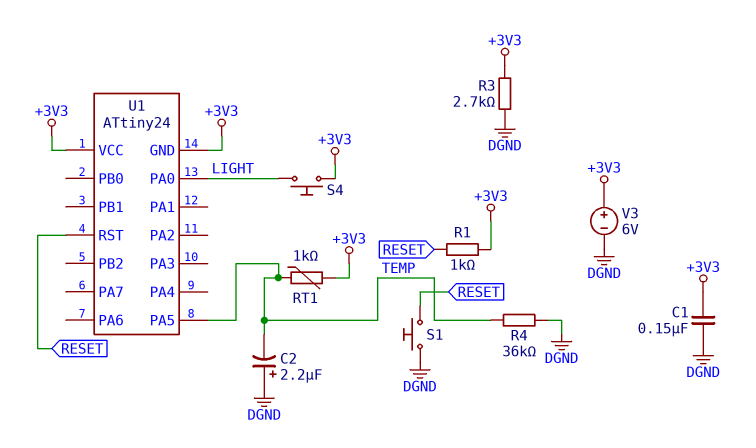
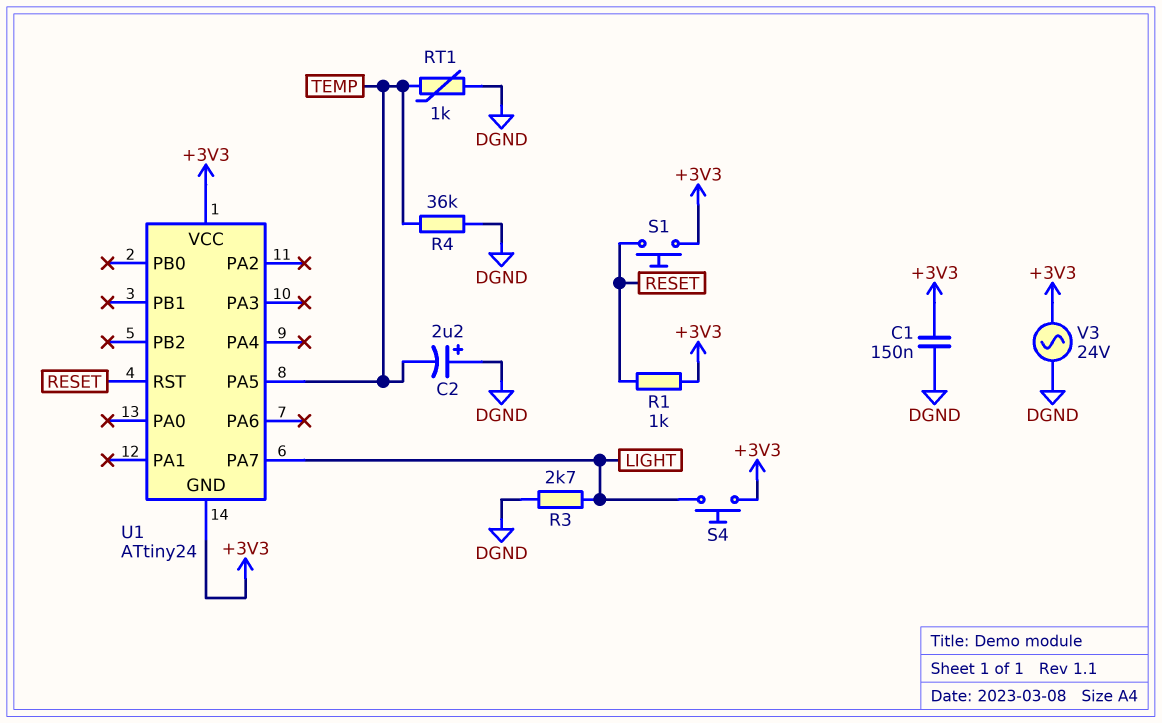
R3: 2.7k (+3V3, DGND) -> 2.7k (DGND, LIGHT)
RT1: 1k (+3V3, TEMP) -> 1k (DGND, TEMP)
S1: button (DGND, RESET) -> button (+3V3, RESET)
U1 pin PA0: LIGHT -> none
U1 pin PA7: none -> LIGHT
V3: 6V (plus +3V3, minus DGND) -> AC 24V (+3V3, DGND)

